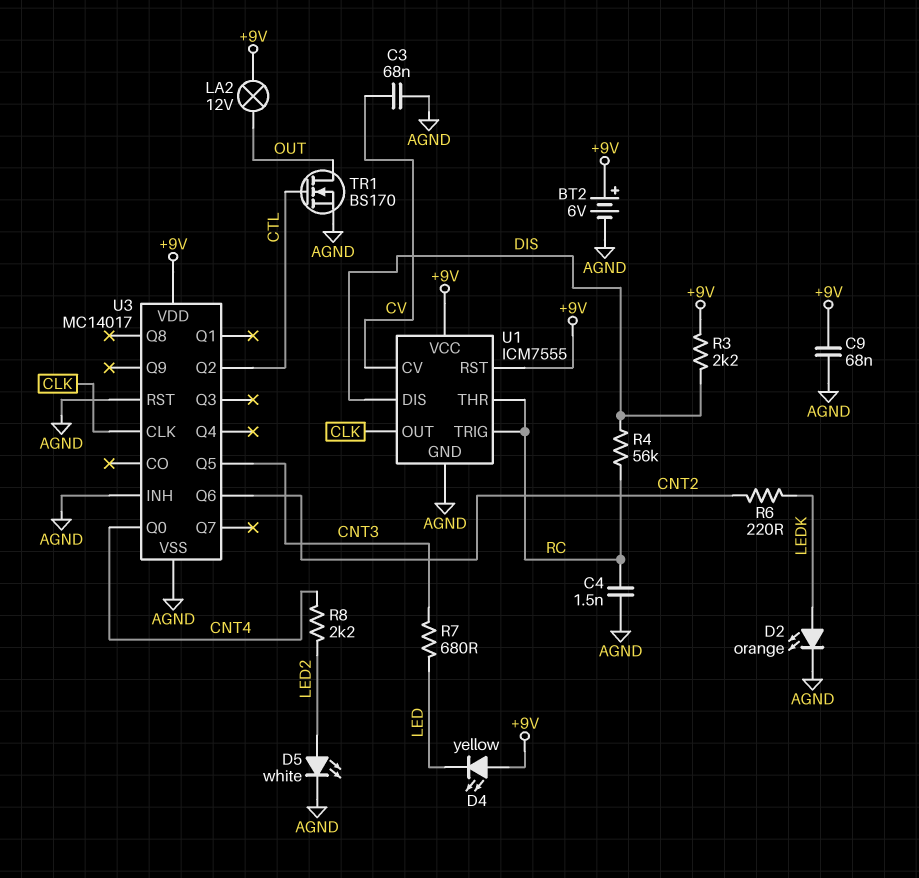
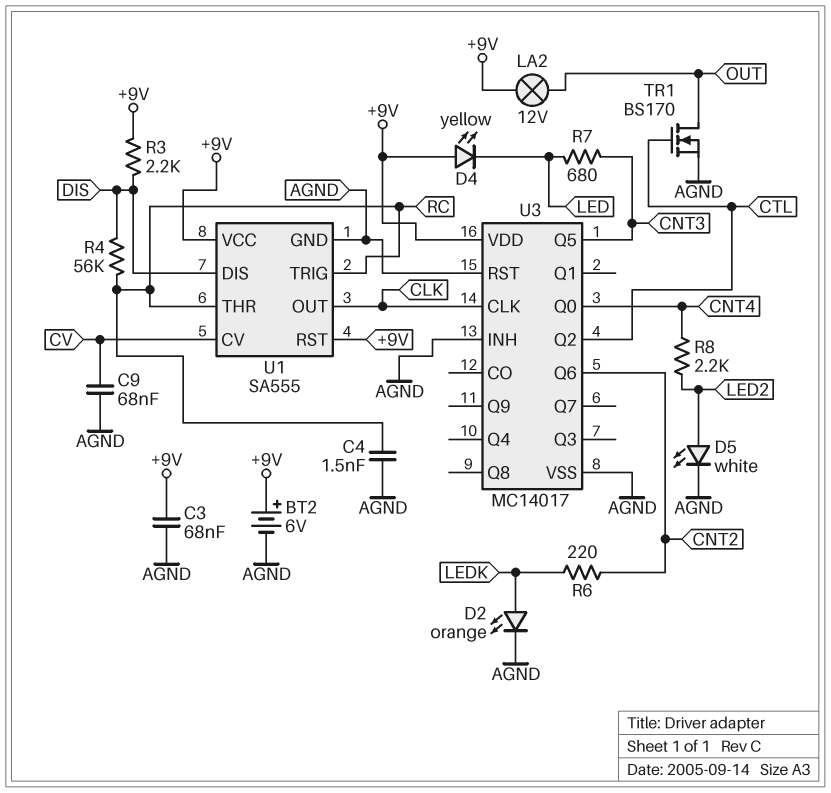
C3: 68nF (AGND, CV) -> 68nF (+9V, AGND)
C9: 68nF (+9V, AGND) -> 68nF (AGND, CV)
U1: ICM7555 -> SA555

